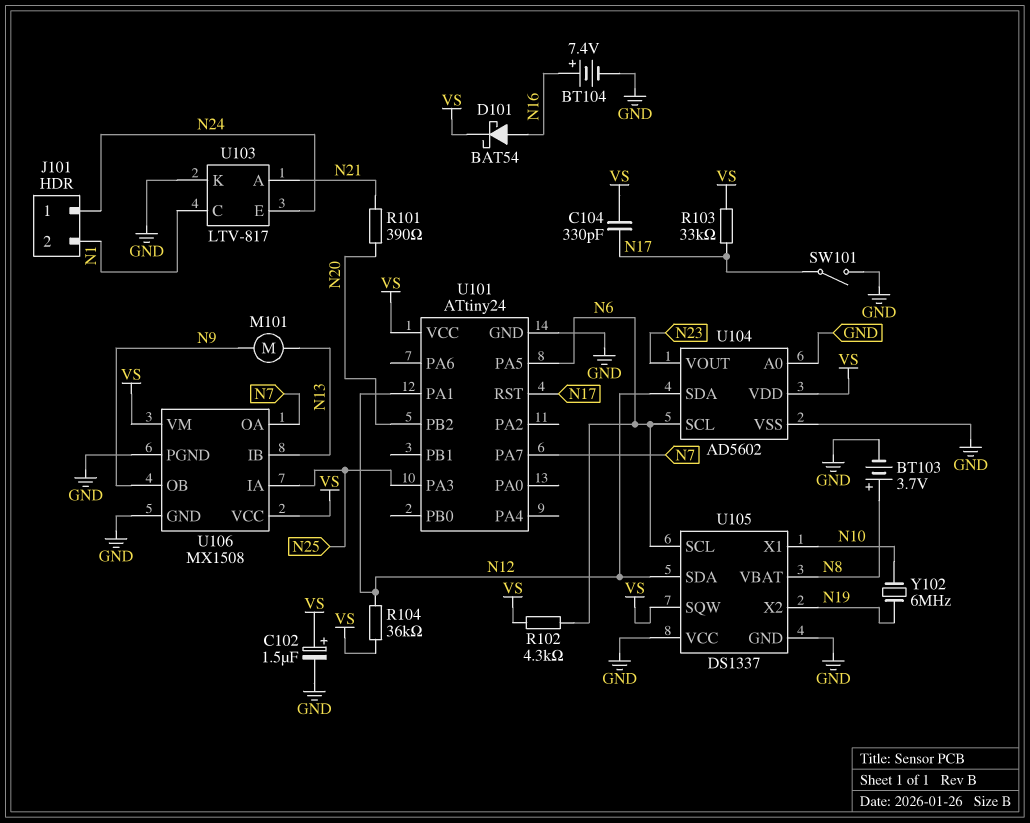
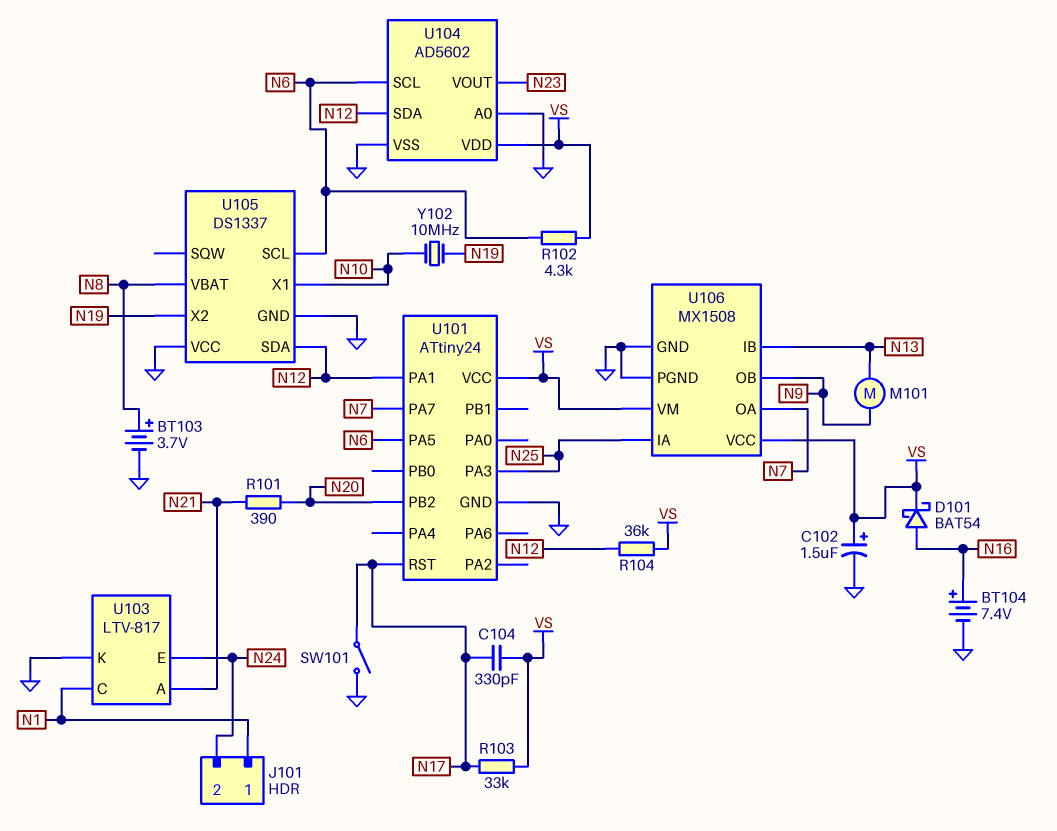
J101 pin 1: N24 -> N1
J101 pin 2: N1 -> N24
U105 pin SQW: VS -> none
Y102: 6MHz (N10, N19) -> 10MHz (N10, N19)

